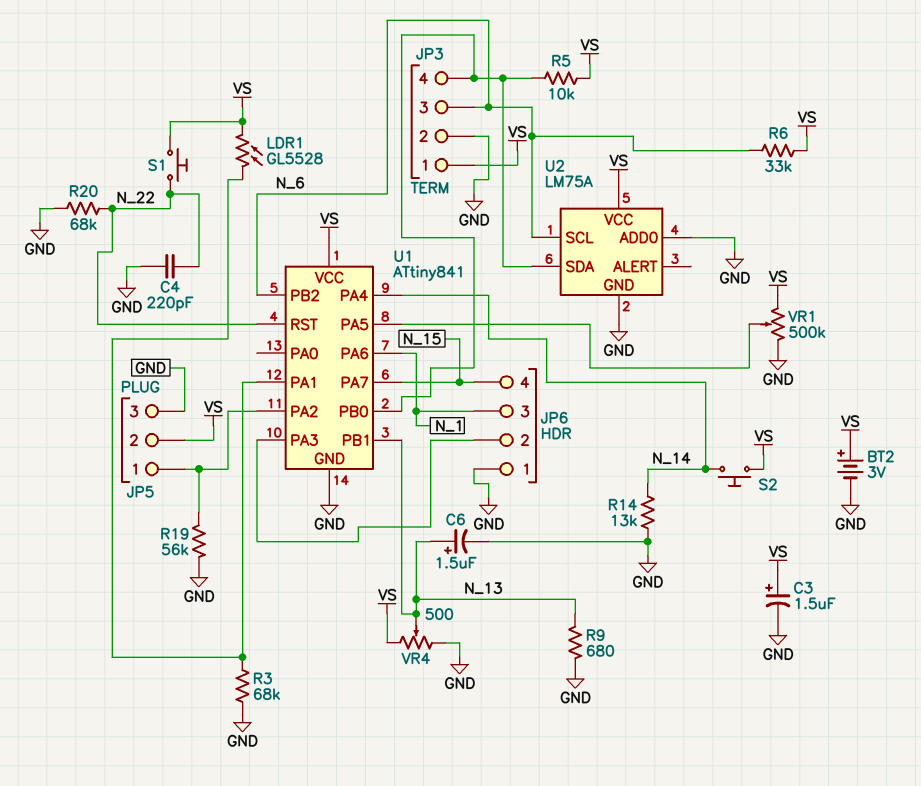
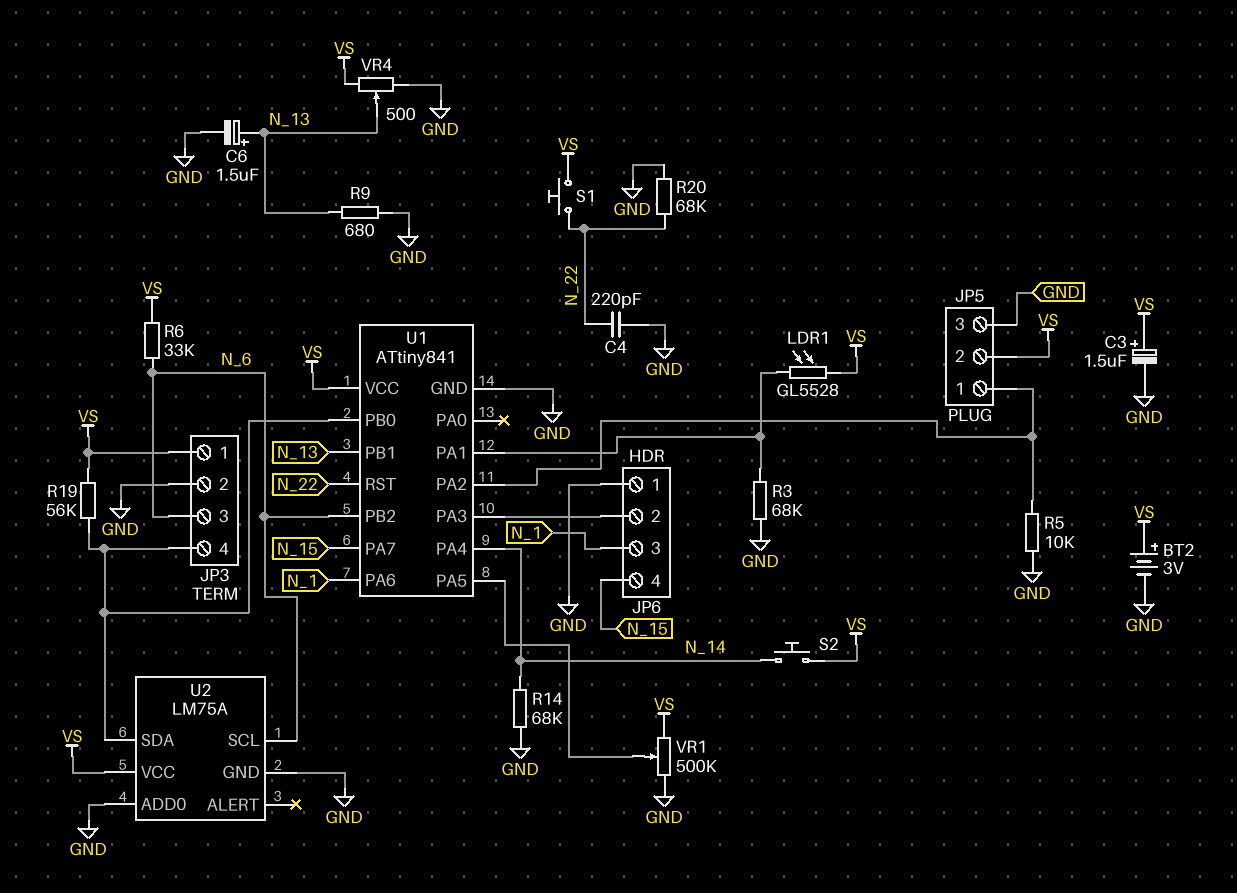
R5: 10k (JP3/4, VS) -> 10k (GND, JP5/1)
R14: 13k (GND, N_14) -> 68k (GND, N_14)
R19: 56k (GND, JP5/1) -> 56k (JP3/4, VS)

